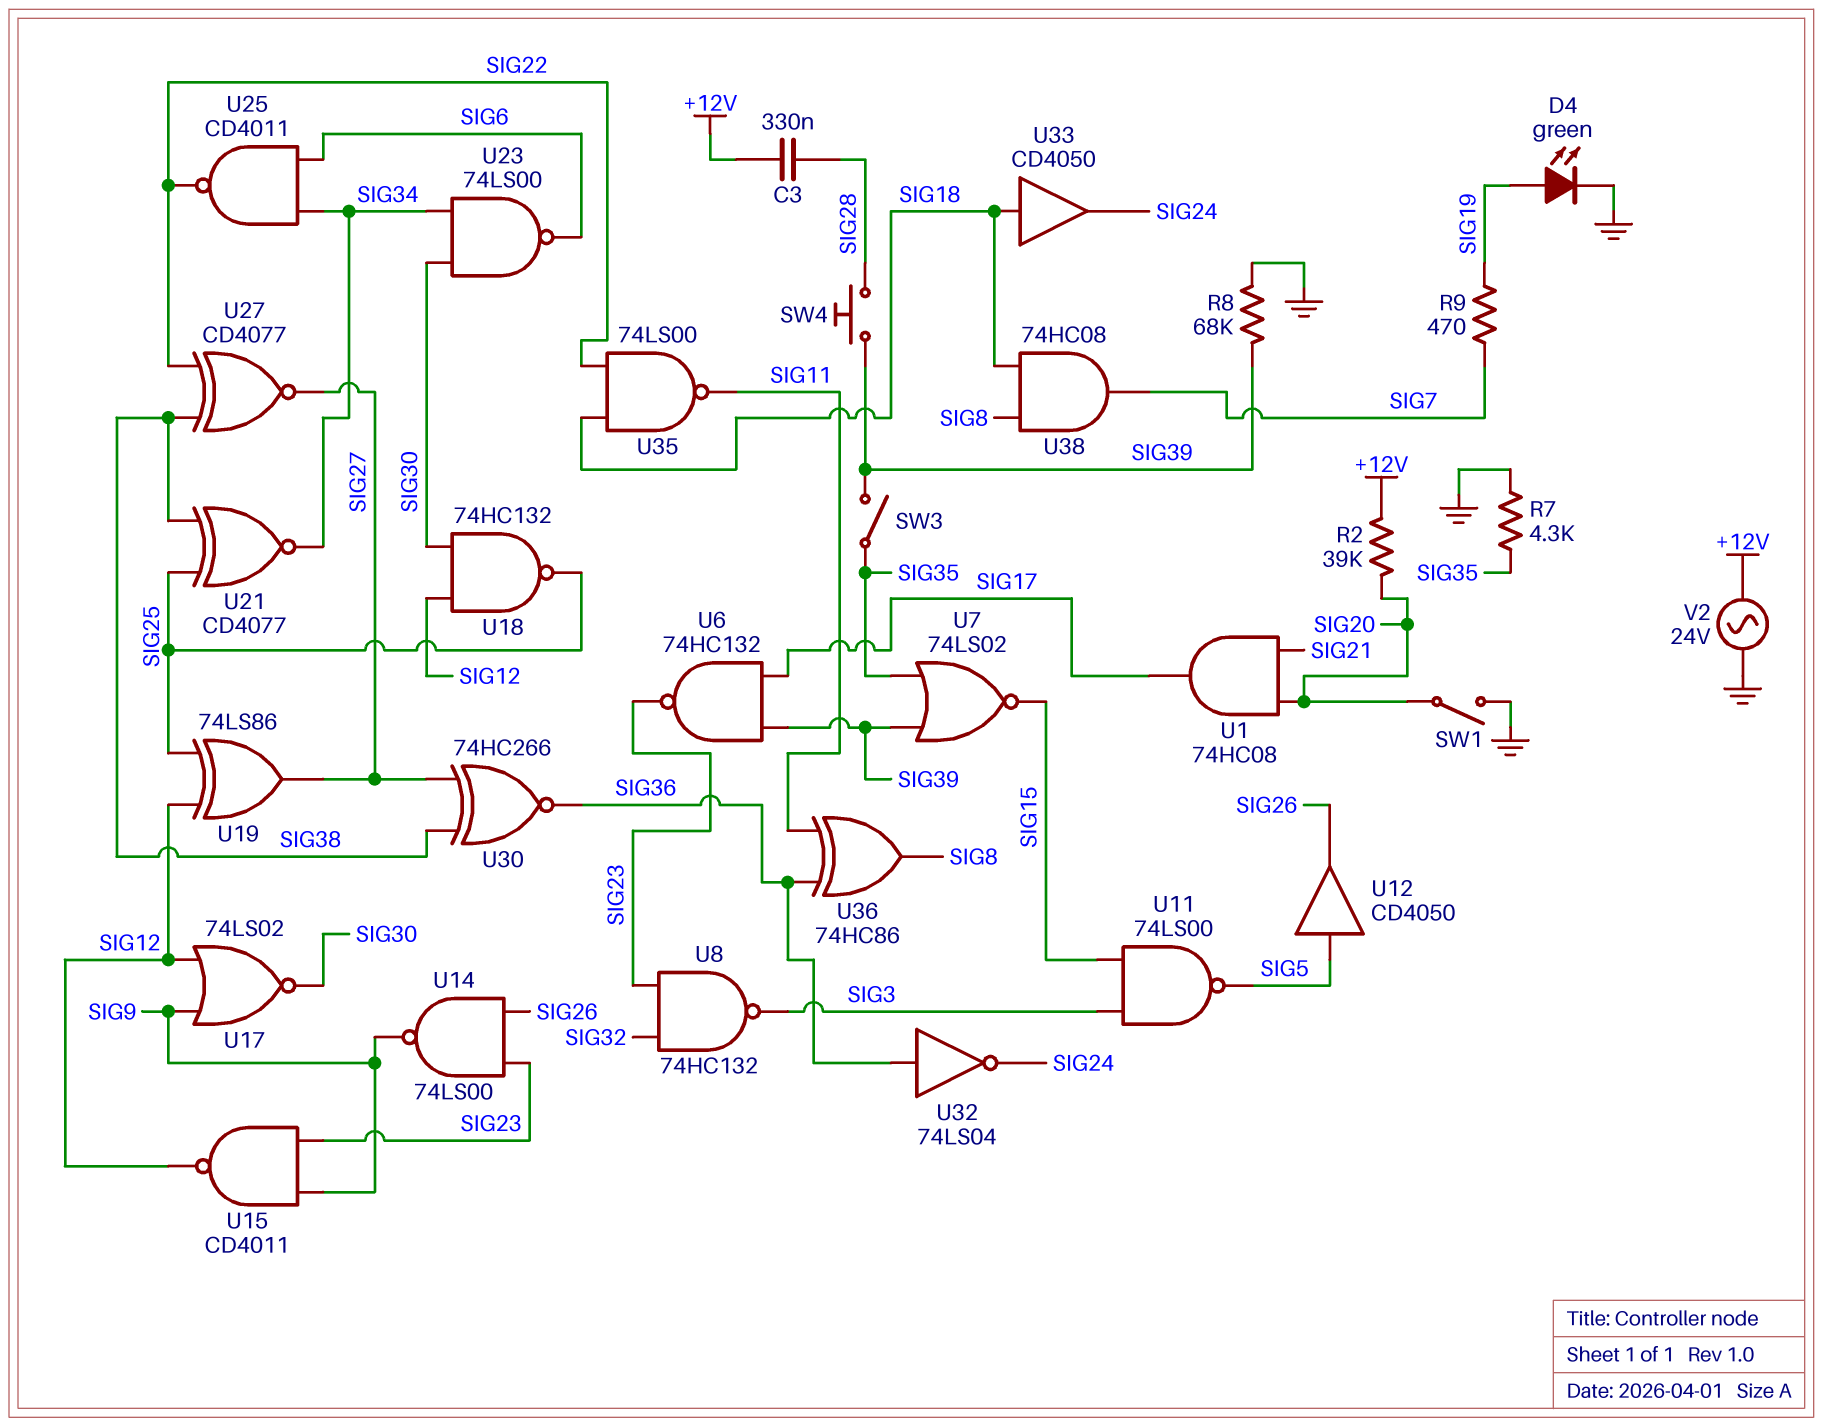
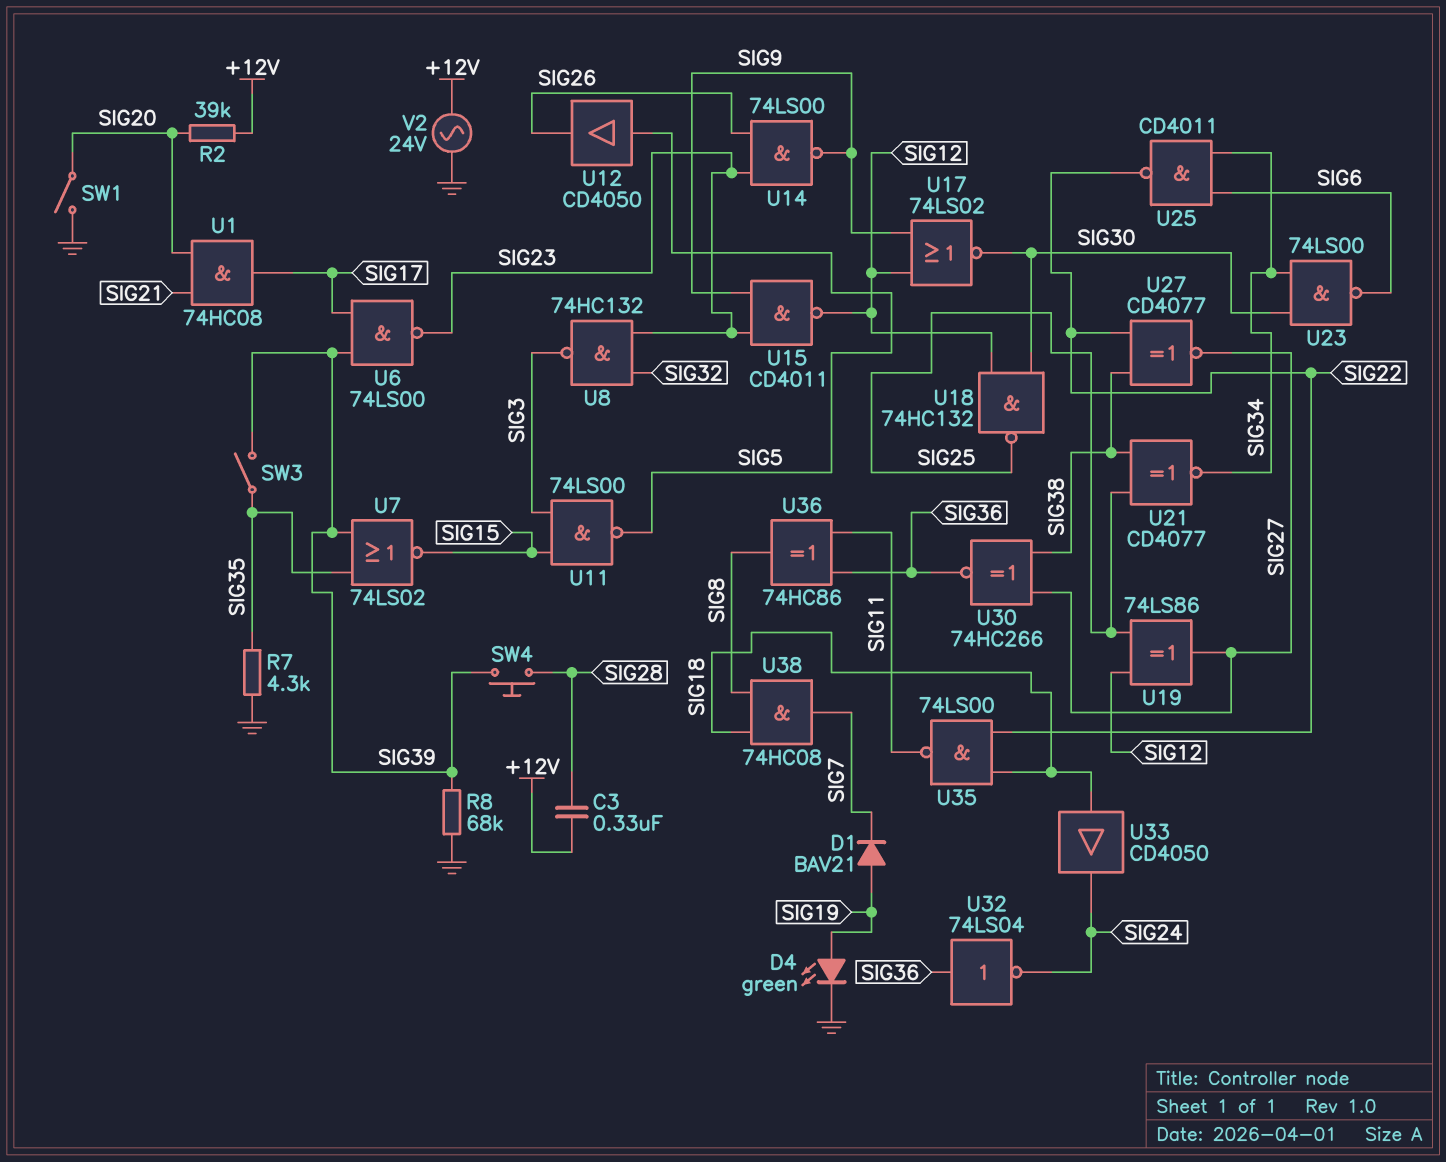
D1: none -> diode BAV21 (A SIG19, K SIG7)
R9: 470 (SIG7, SIG19) -> none
U6: NAND 74HC132 (in SIG17, in SIG39, out SIG23) -> NAND 74LS00 (in SIG17, in SIG39, out SIG23)

